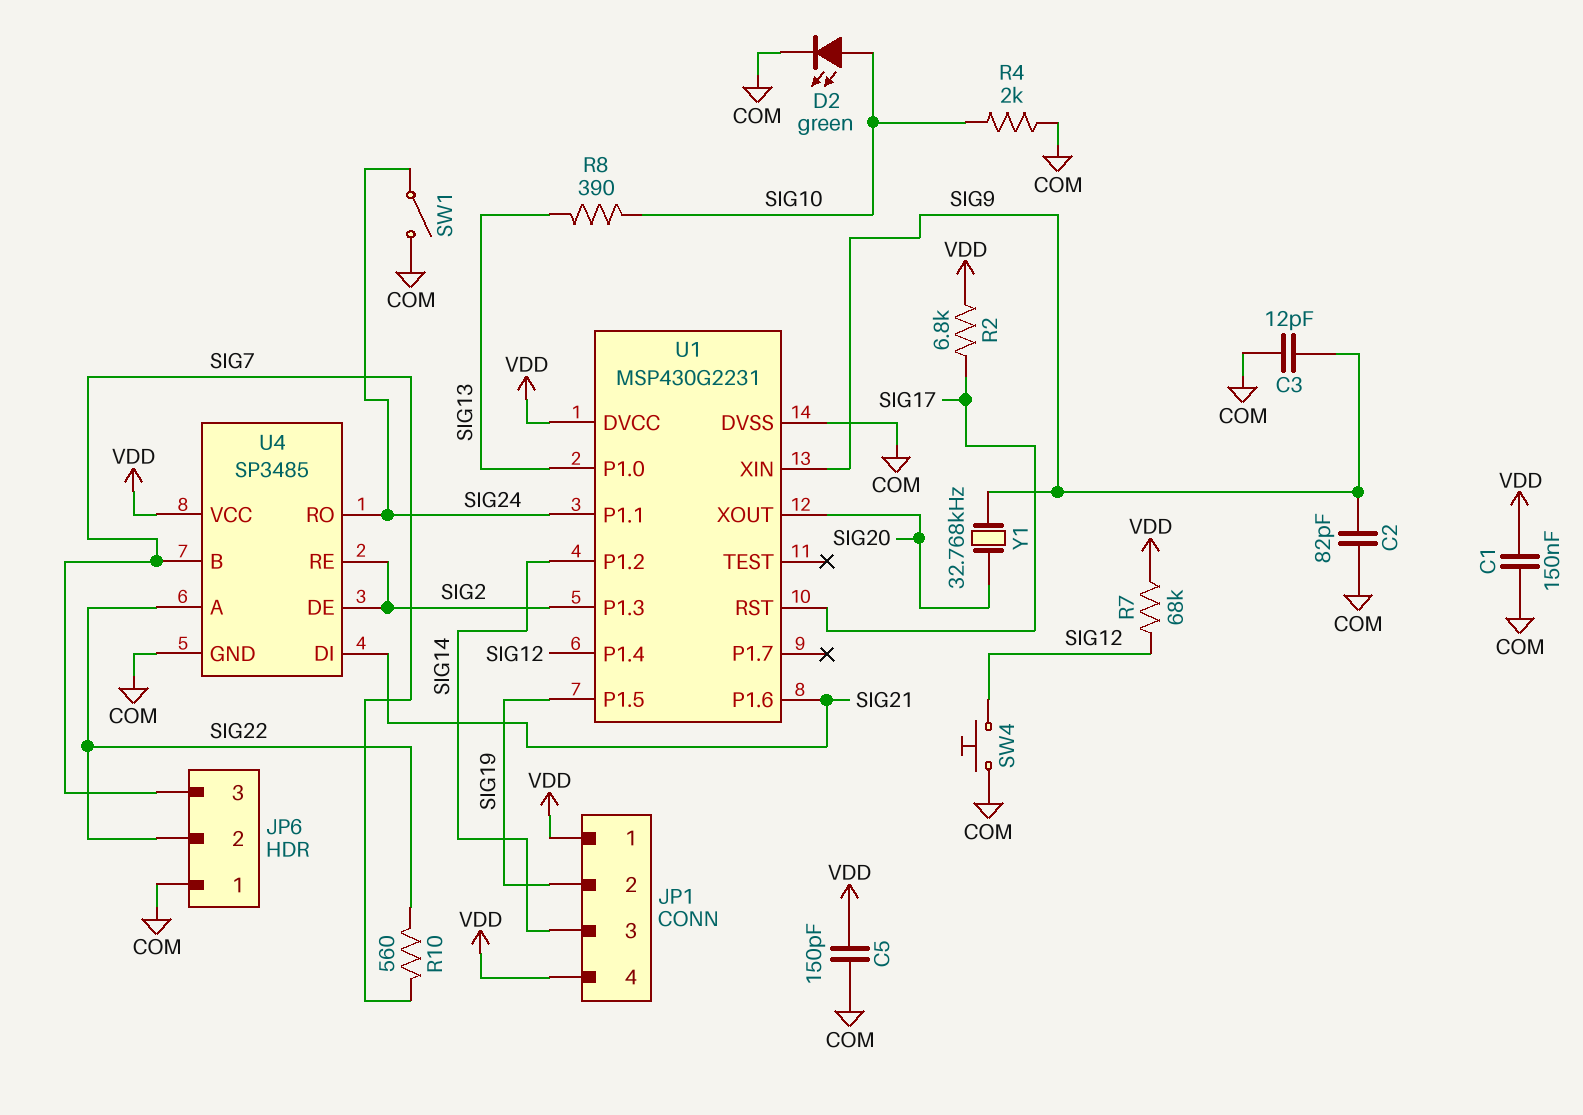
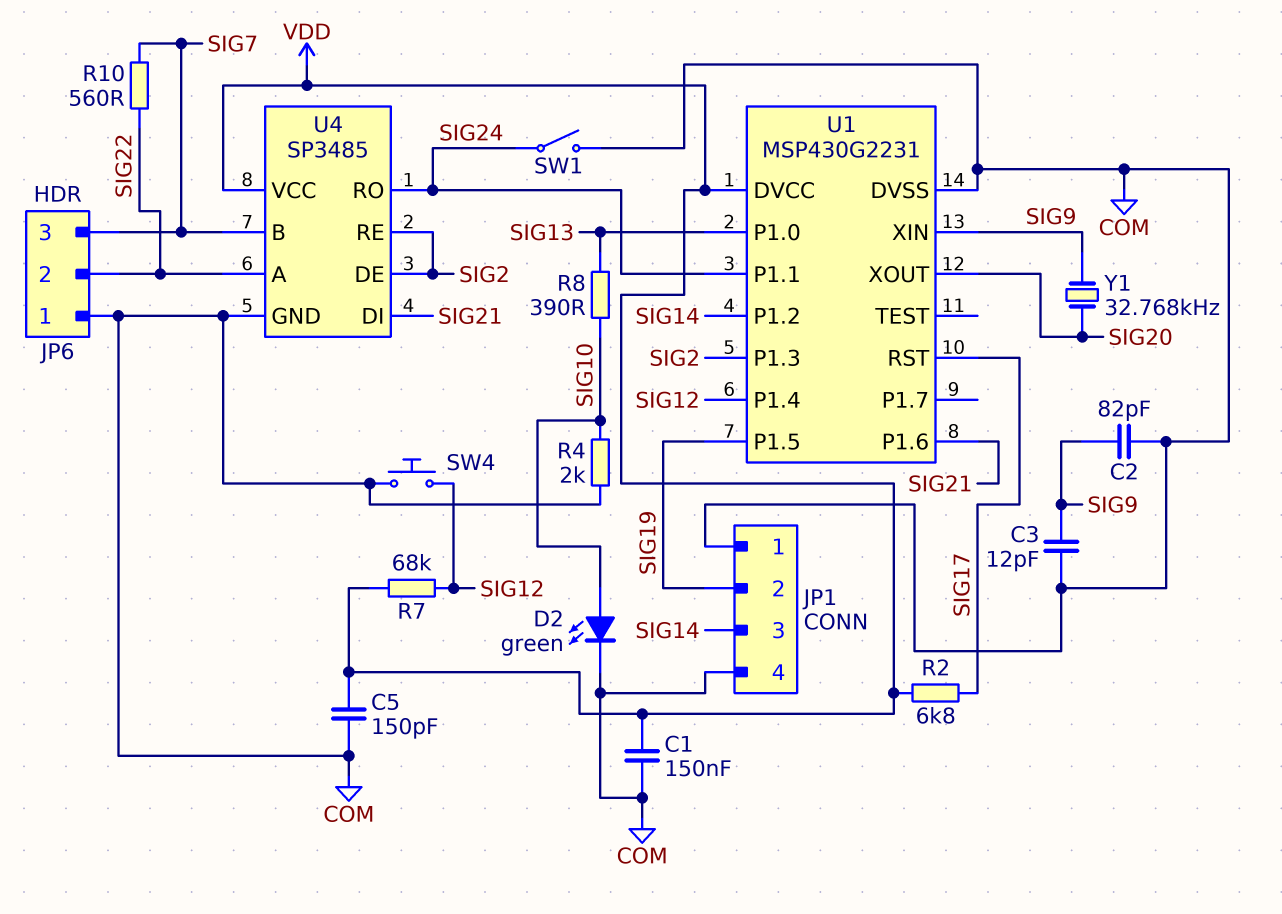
JP1 pin 1: VDD -> COM
JP1 pin 4: VDD -> COM

